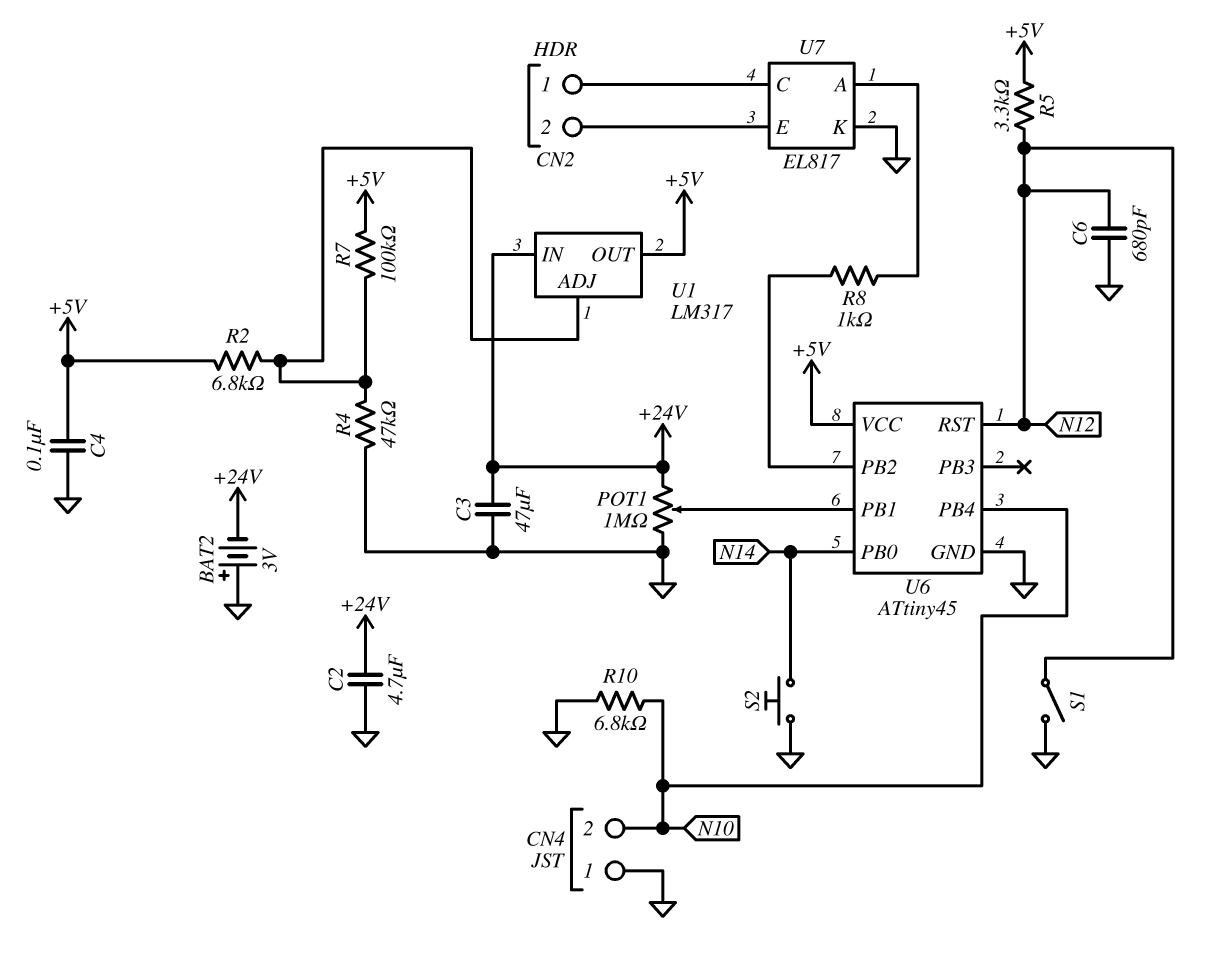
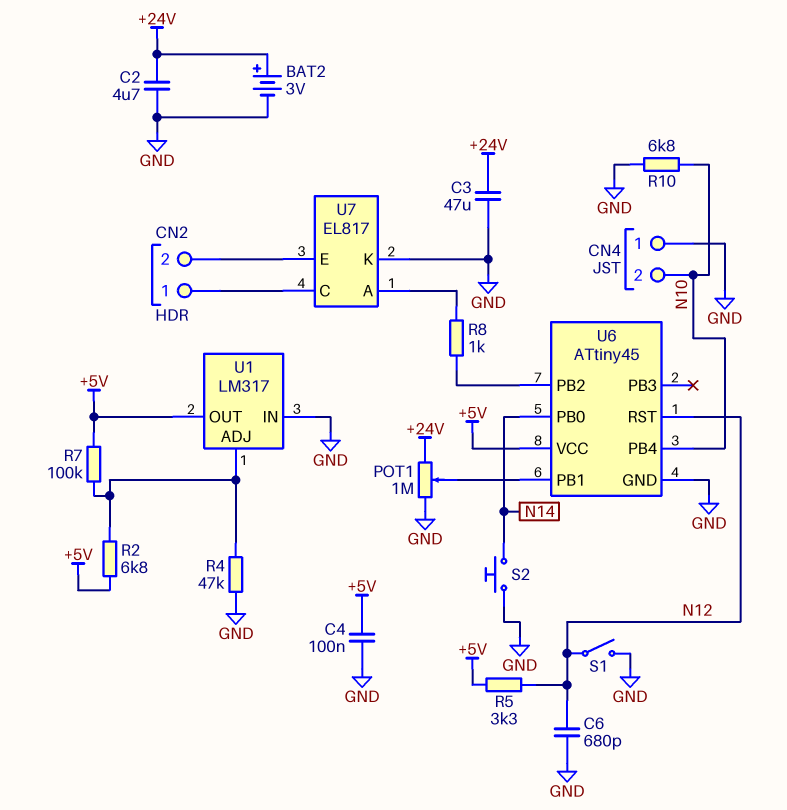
BAT2: 3V (plus GND, minus +24V) -> 3V (plus +24V, minus GND)
U1 pin IN: +24V -> GND

